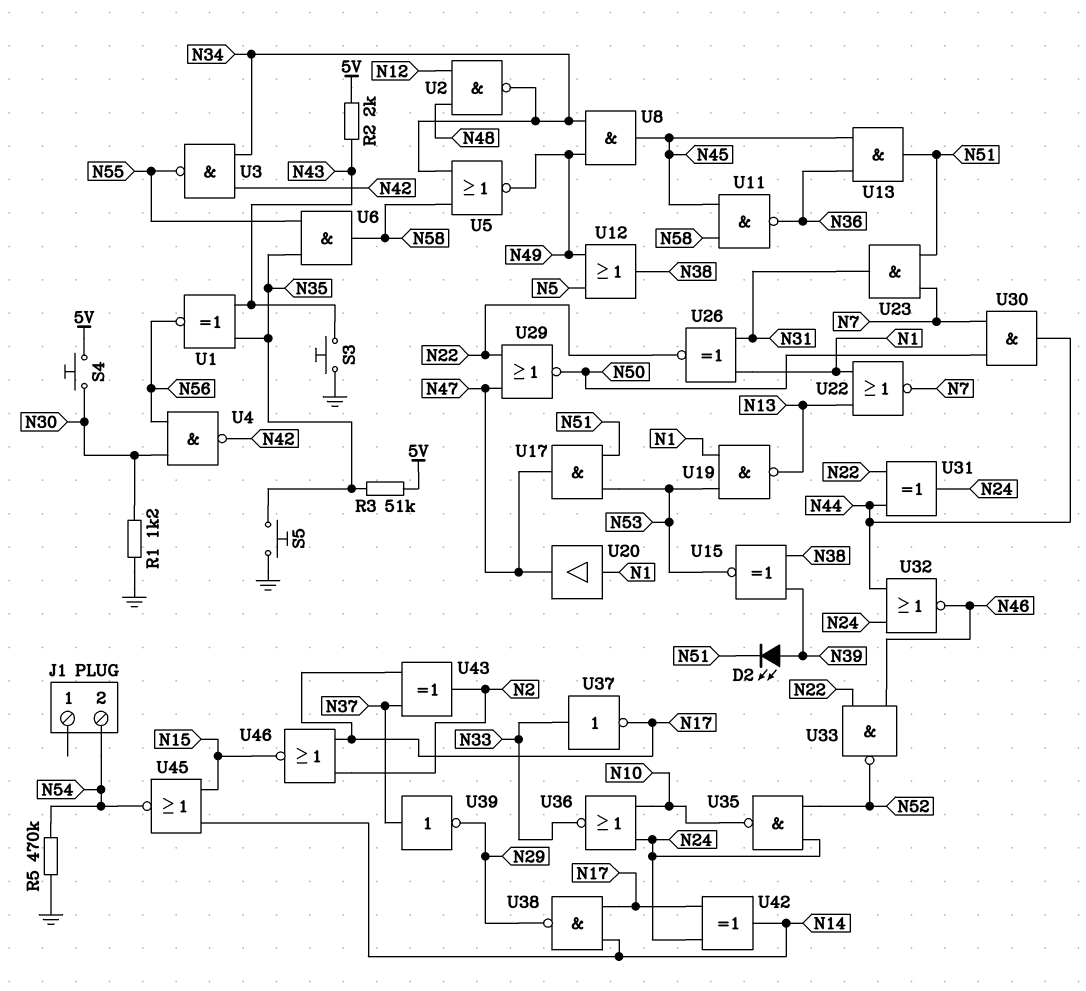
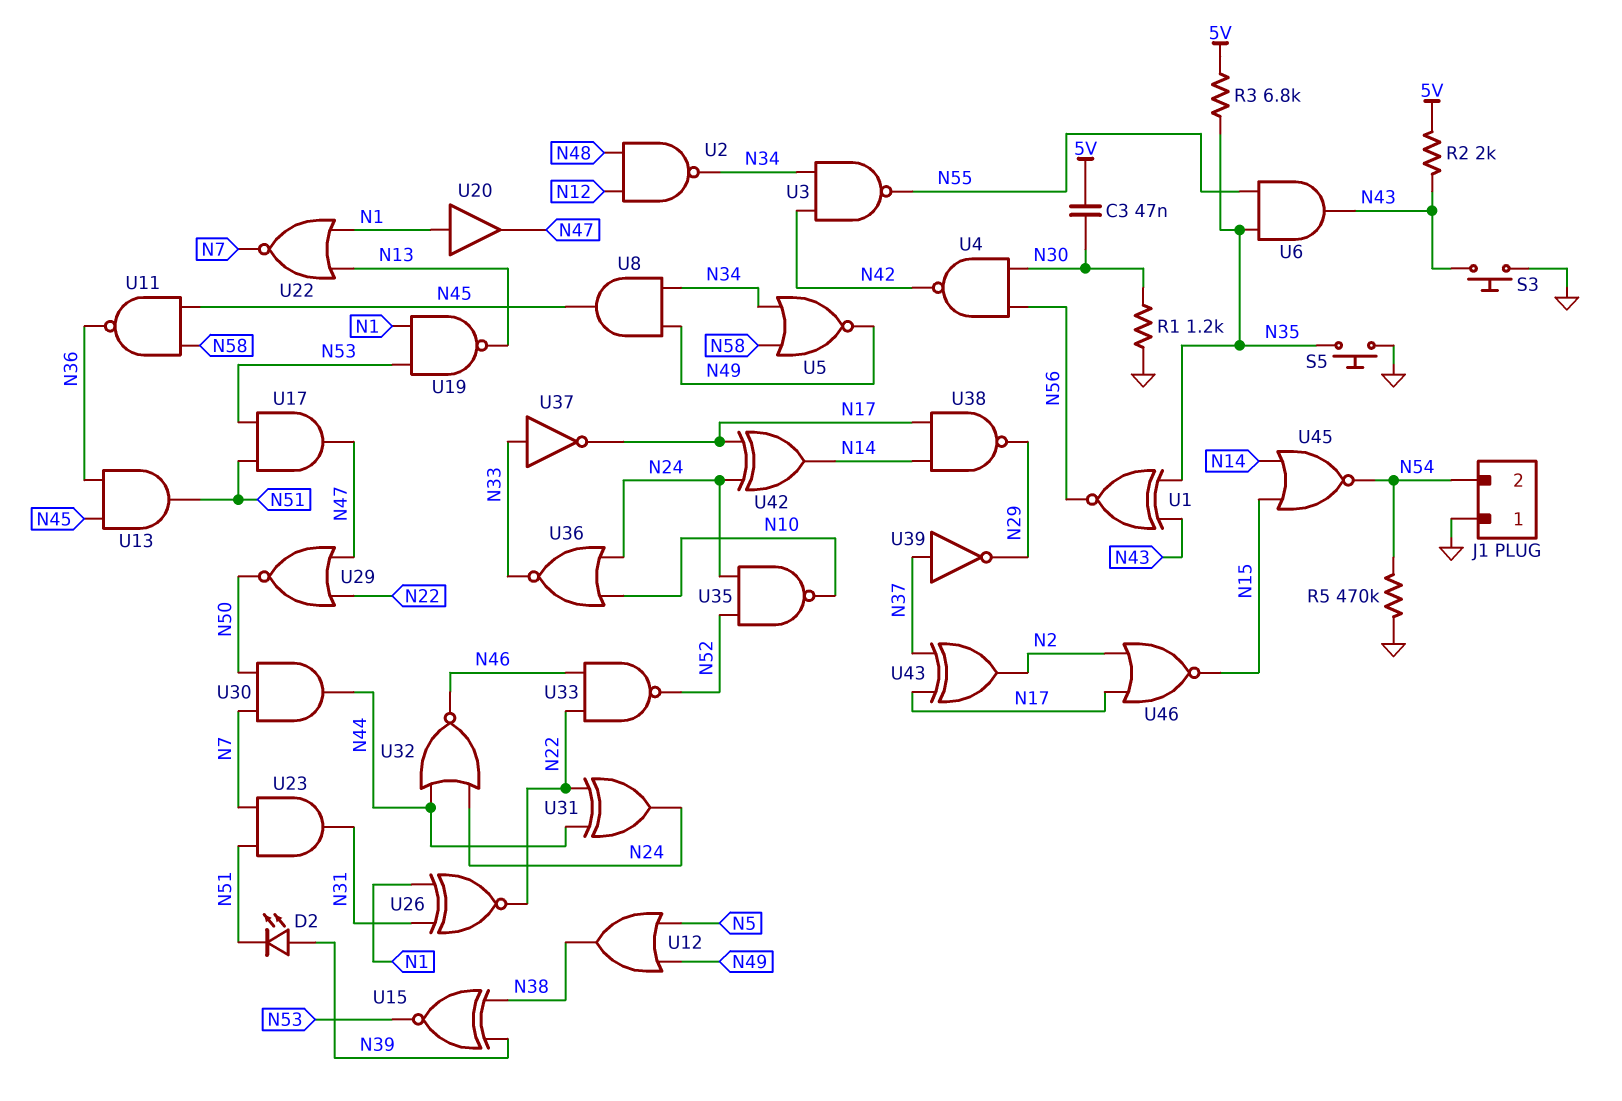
C3: none -> 47nF (5V, N30)
J1 pin 1: none -> GND
R3: 51k (5V, N35) -> 6.8k (5V, N35)
S4: button (5V, N30) -> none
U6: AND (in N35, in N55, out N58) -> AND (in N35, in N55, out N43)

